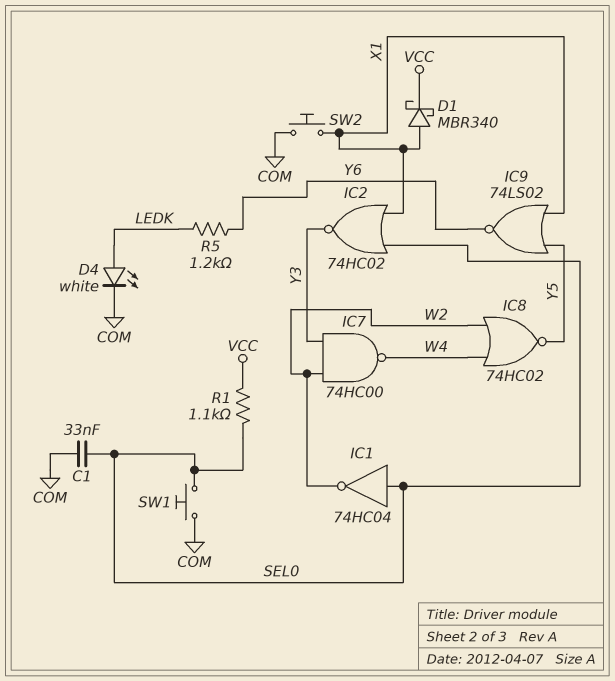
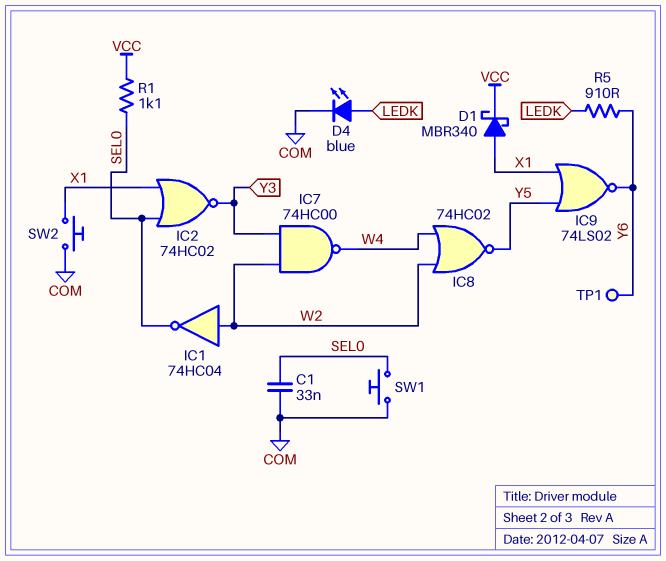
D4: LED white (A LEDK, K COM) -> LED blue (A LEDK, K COM)
IC1: NOT 74HC04 (in SEL0, out W2) -> NOT 74HC04 (in W2, out SEL0)
R5: 1.2k (LEDK, Y6) -> 910 (LEDK, Y6)
TP1: none -> test point (Y6)

